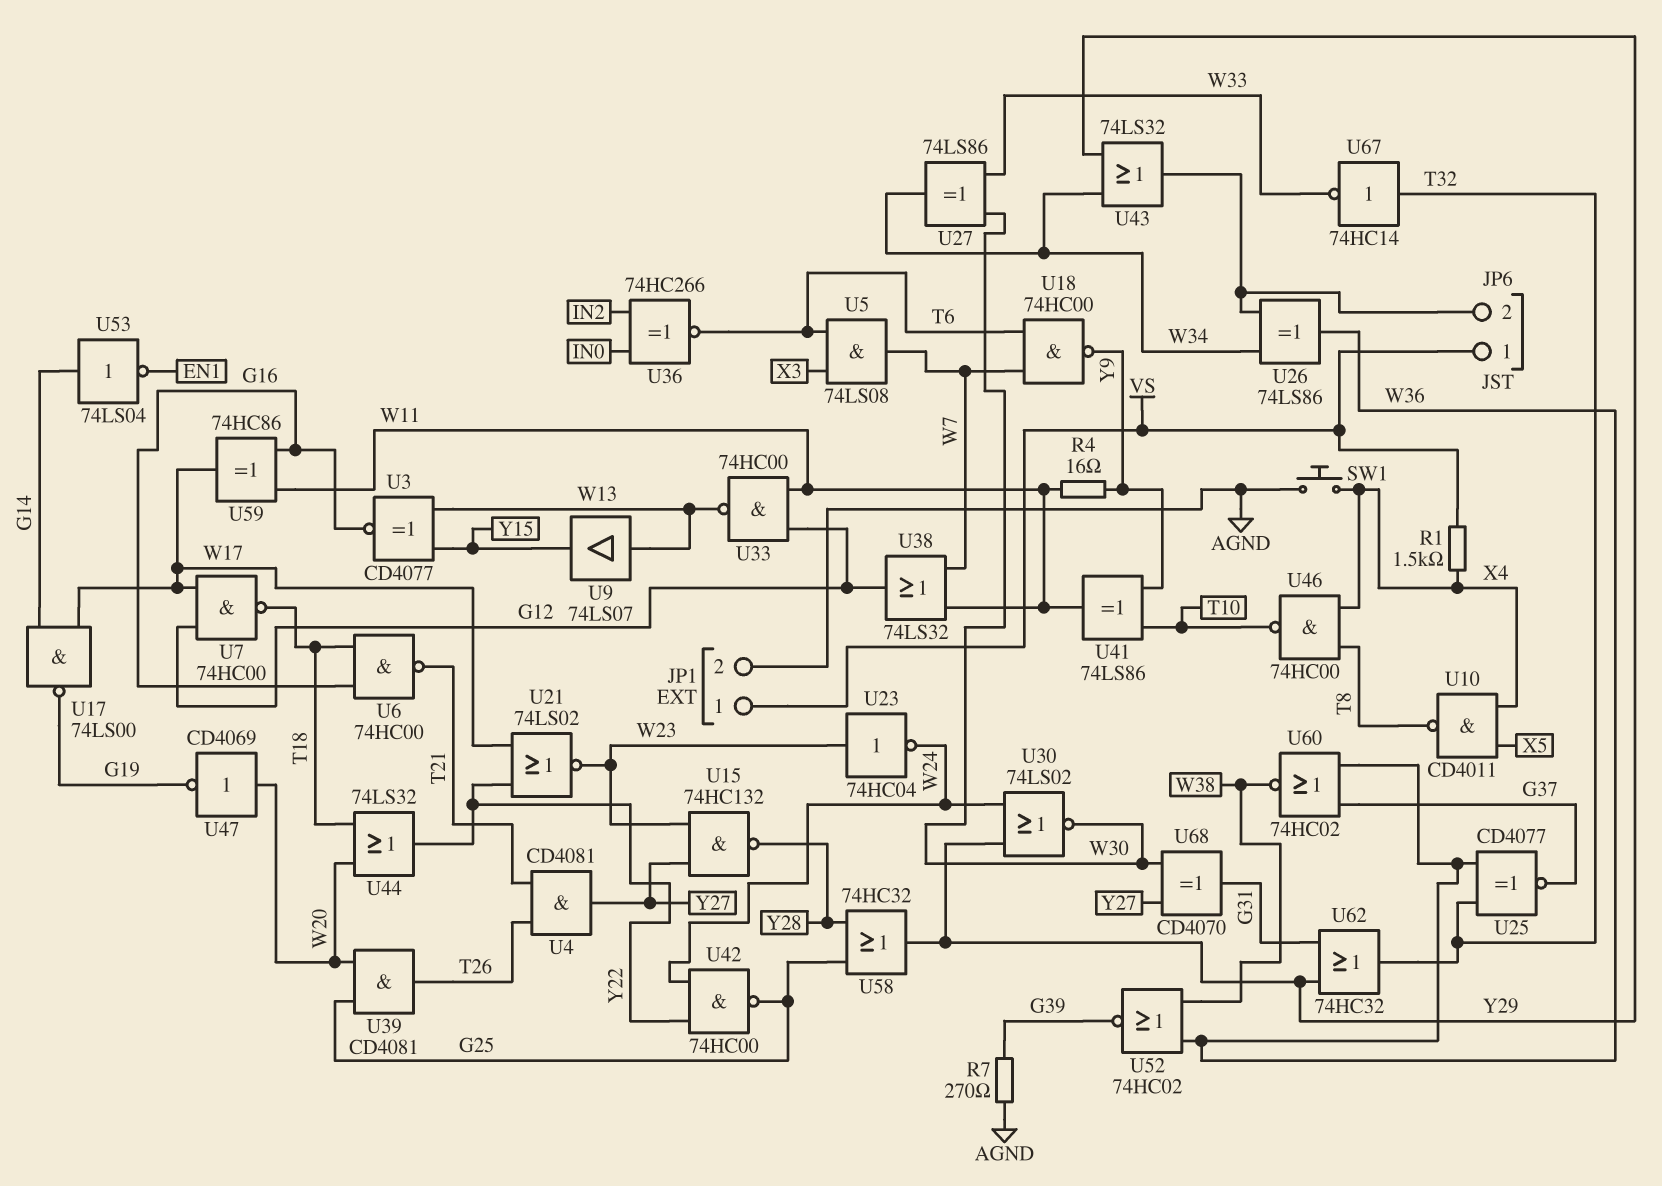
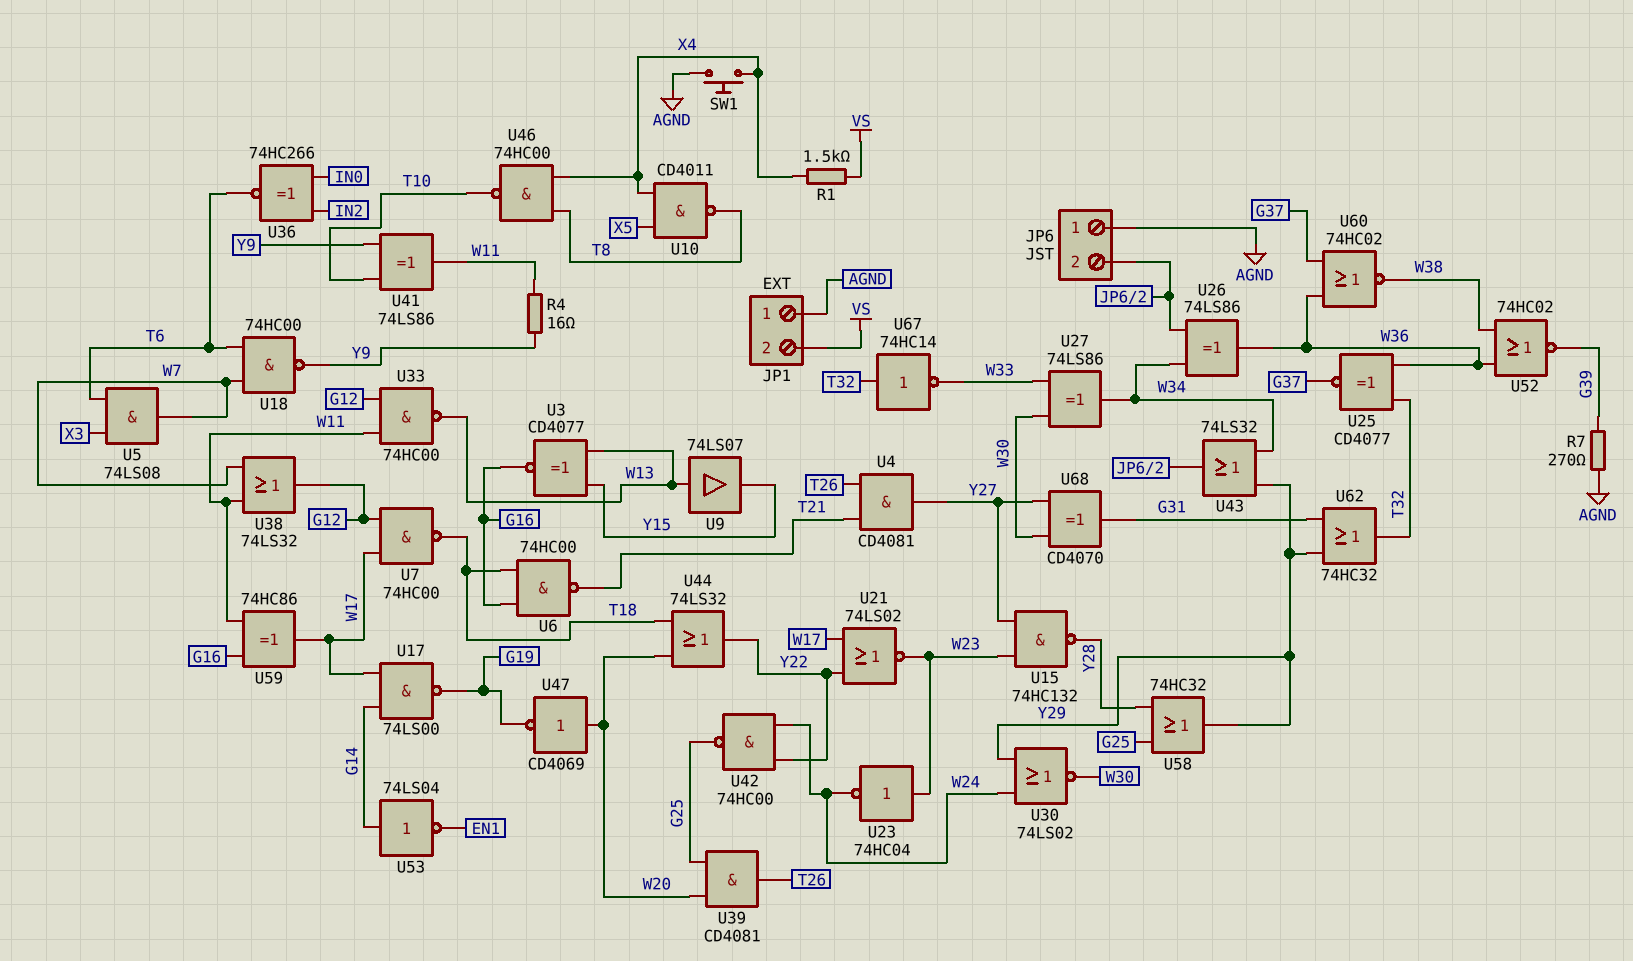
JP1 pin 1: VS -> AGND
JP1 pin 2: AGND -> VS
JP6 pin 1: VS -> AGND

